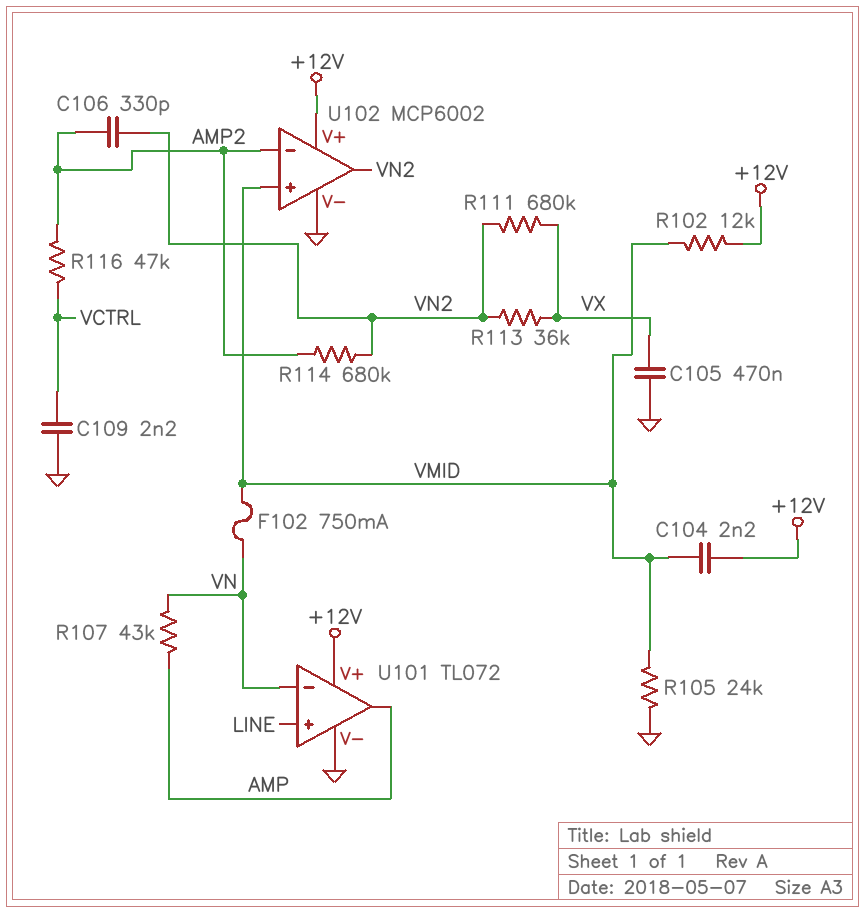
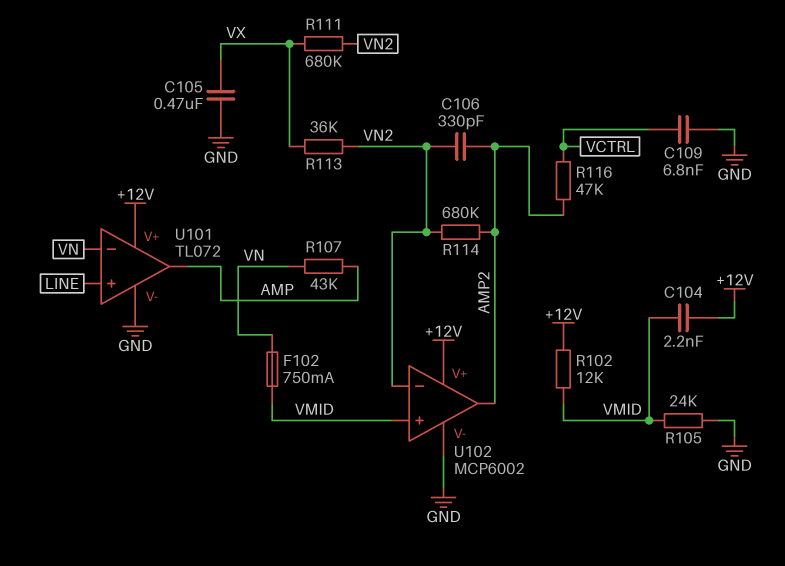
C109: 2.2nF (GND, VCTRL) -> 6.8nF (GND, VCTRL)
U102 pin in-: AMP2 -> VN2
U102 pin out: VN2 -> AMP2

